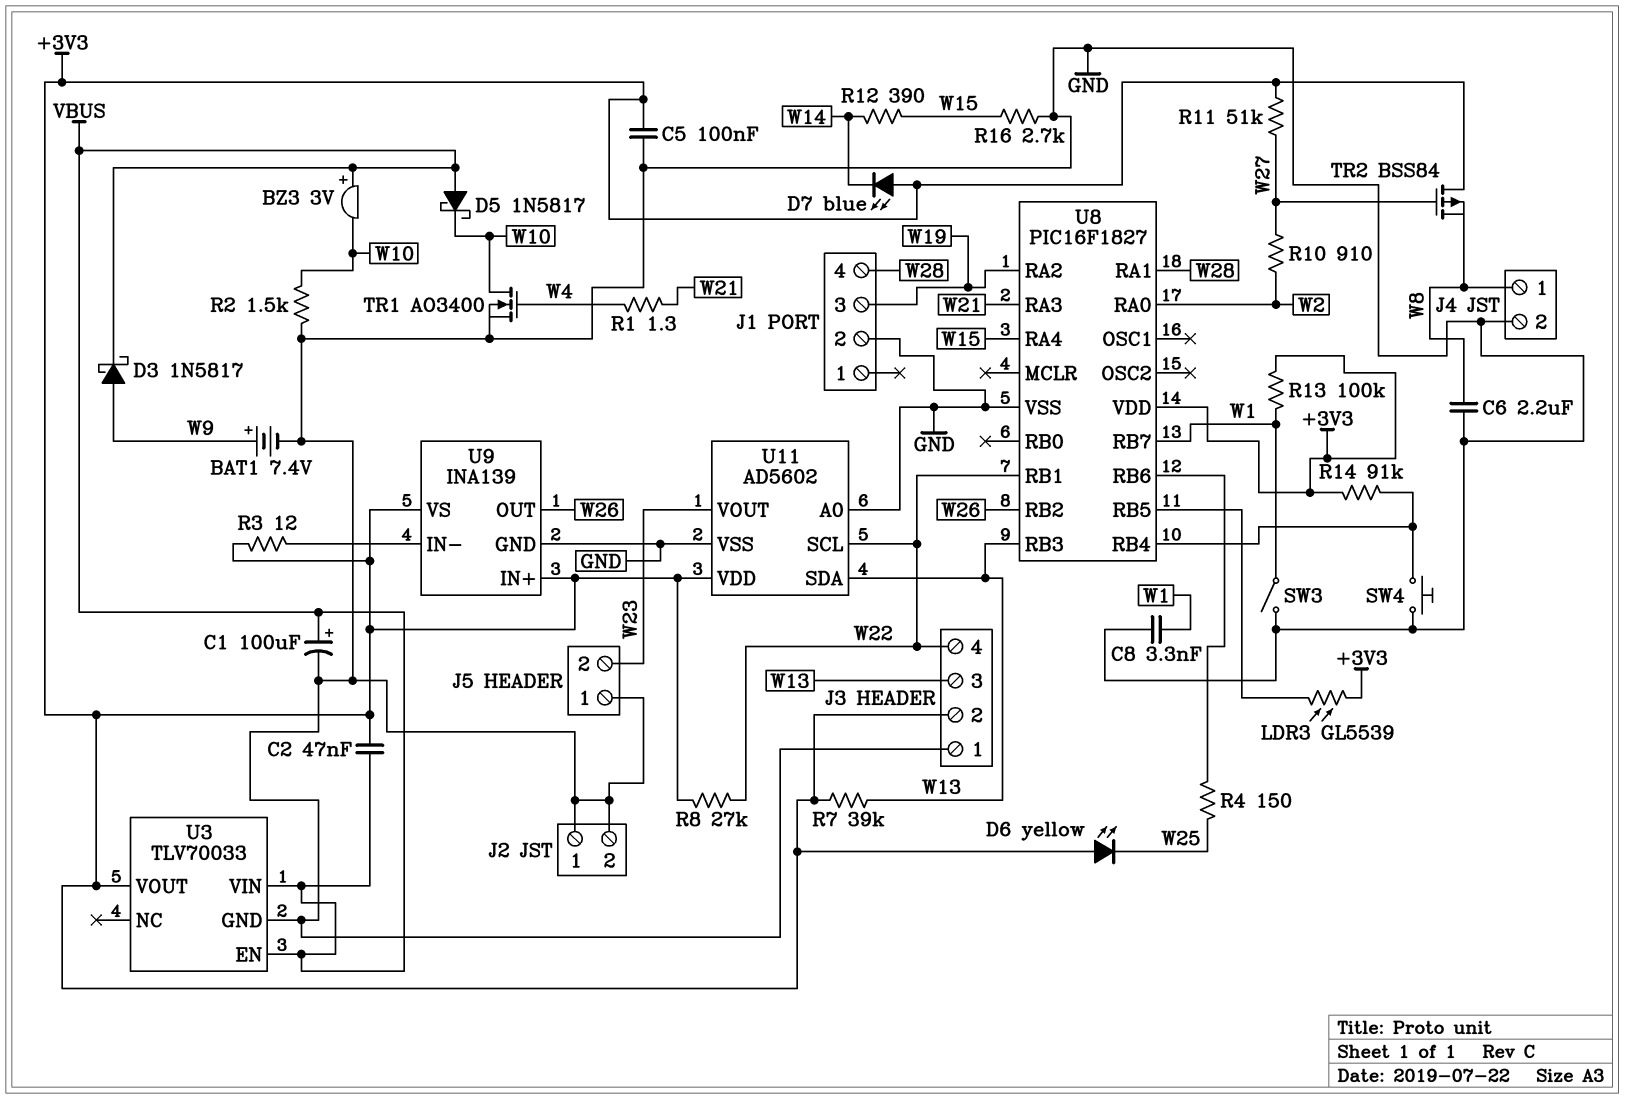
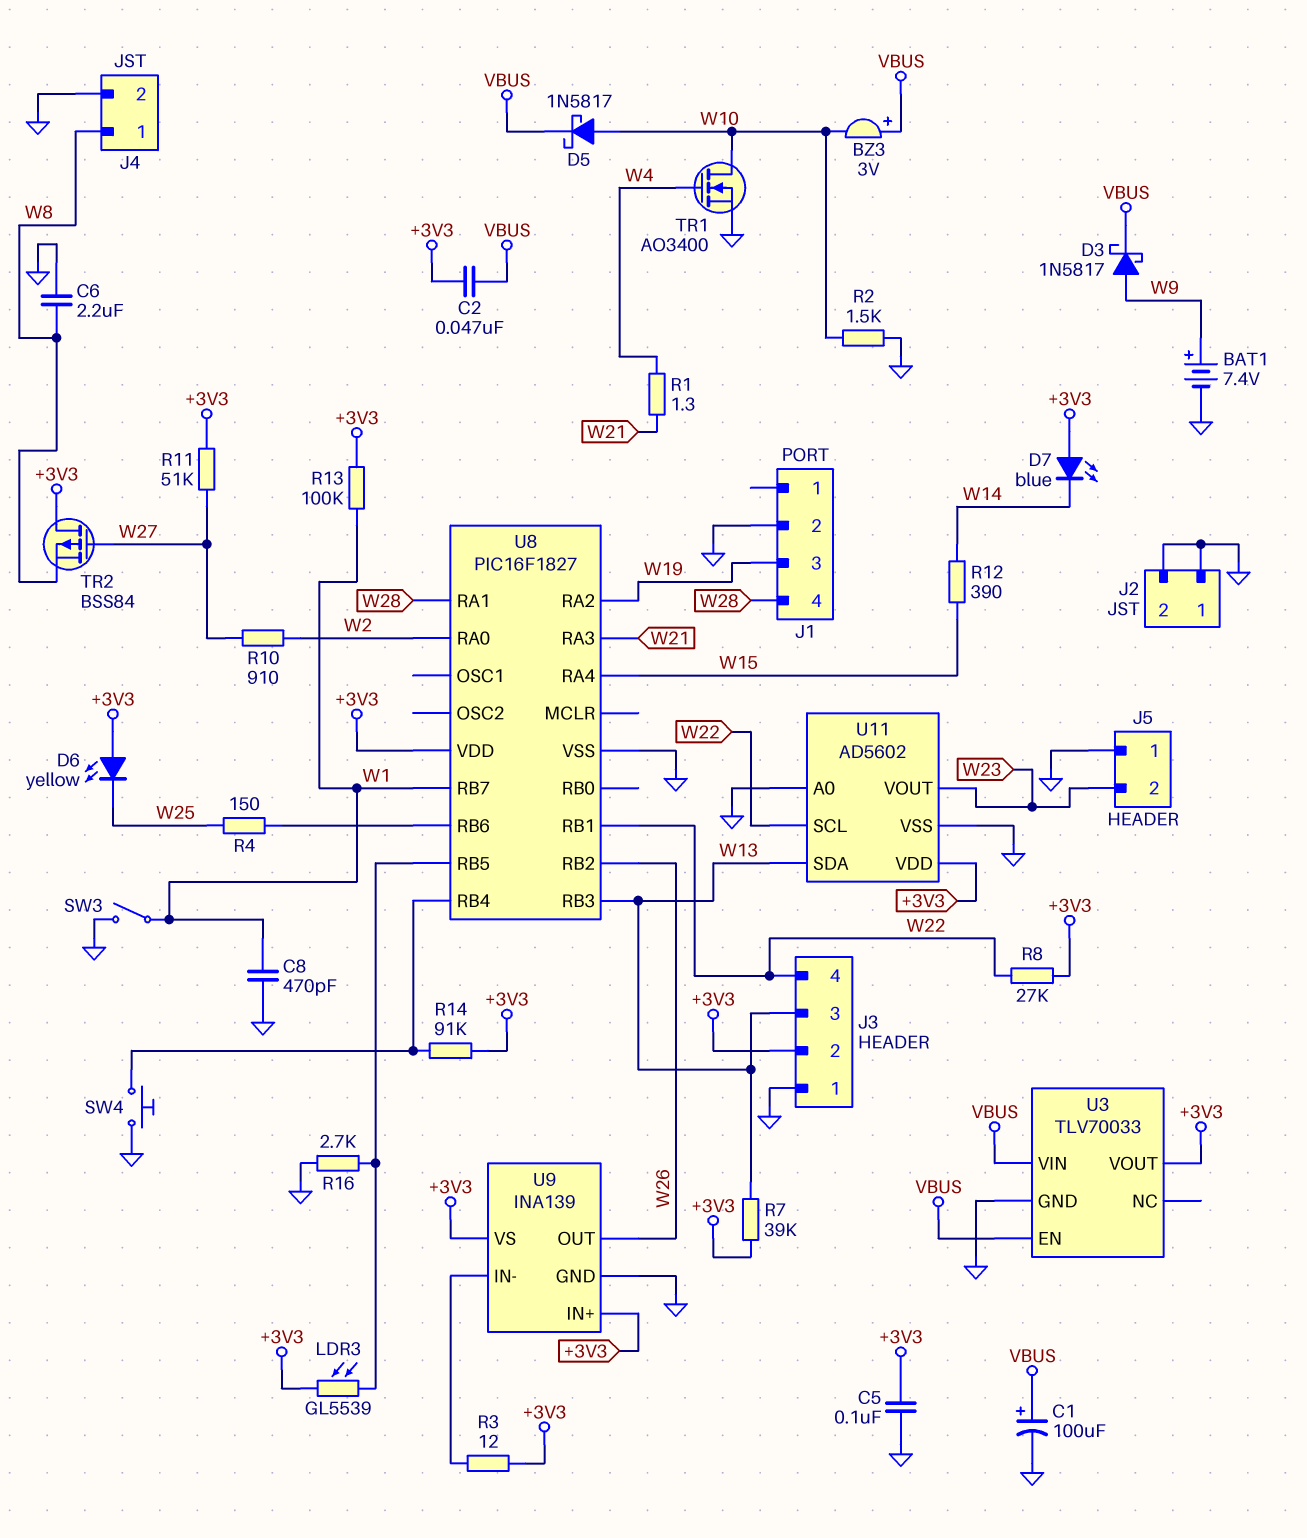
C8: 3.3nF (GND, W1) -> 470pF (GND, W1)
D5: schottky 1N5817 (A VBUS, K W10) -> schottky 1N5817 (A W10, K VBUS)
R16: 2.7k (GND, W15) -> 2.7k (GND, U8/RB5)

